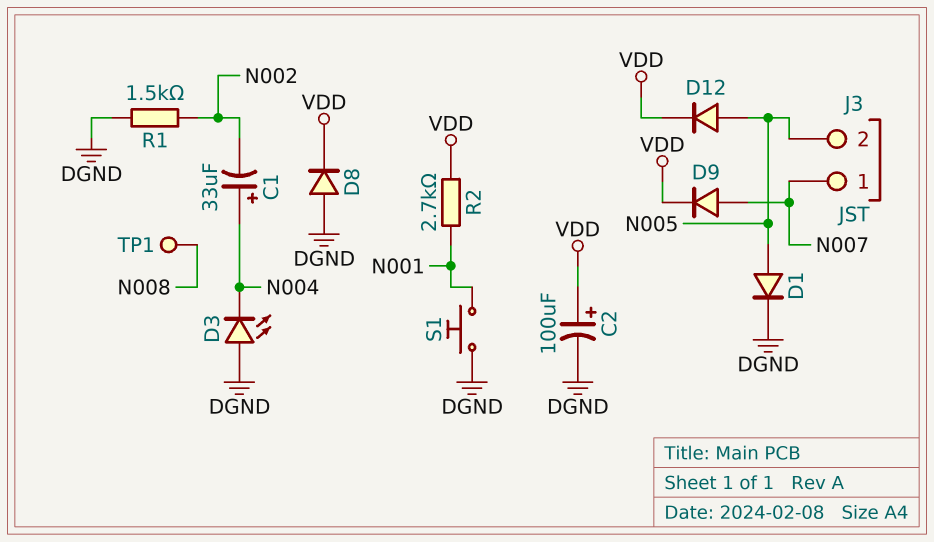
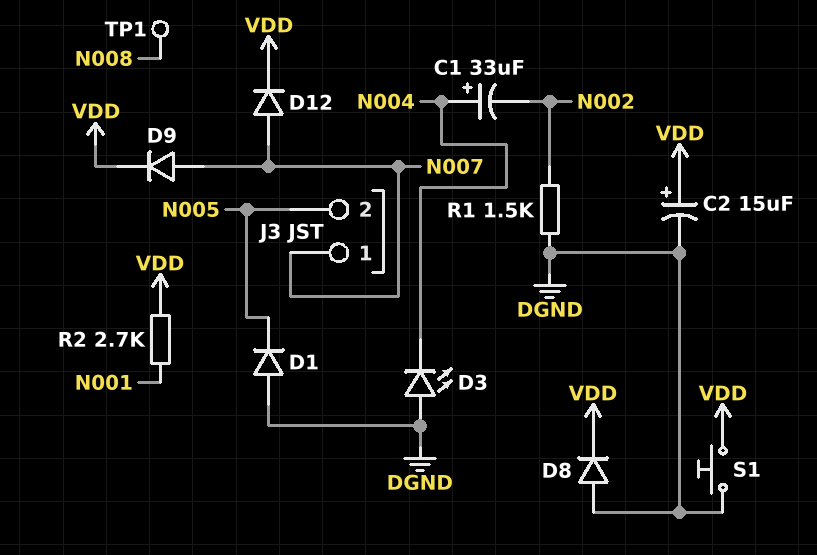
C2: 100uF (plus VDD, minus DGND) -> 15uF (plus VDD, minus DGND)
D1: diode (A N005, K DGND) -> diode (A DGND, K N005)
D12: diode (A N005, K VDD) -> diode (A N007, K VDD)
S1: button (DGND, N001) -> button (DGND, VDD)

